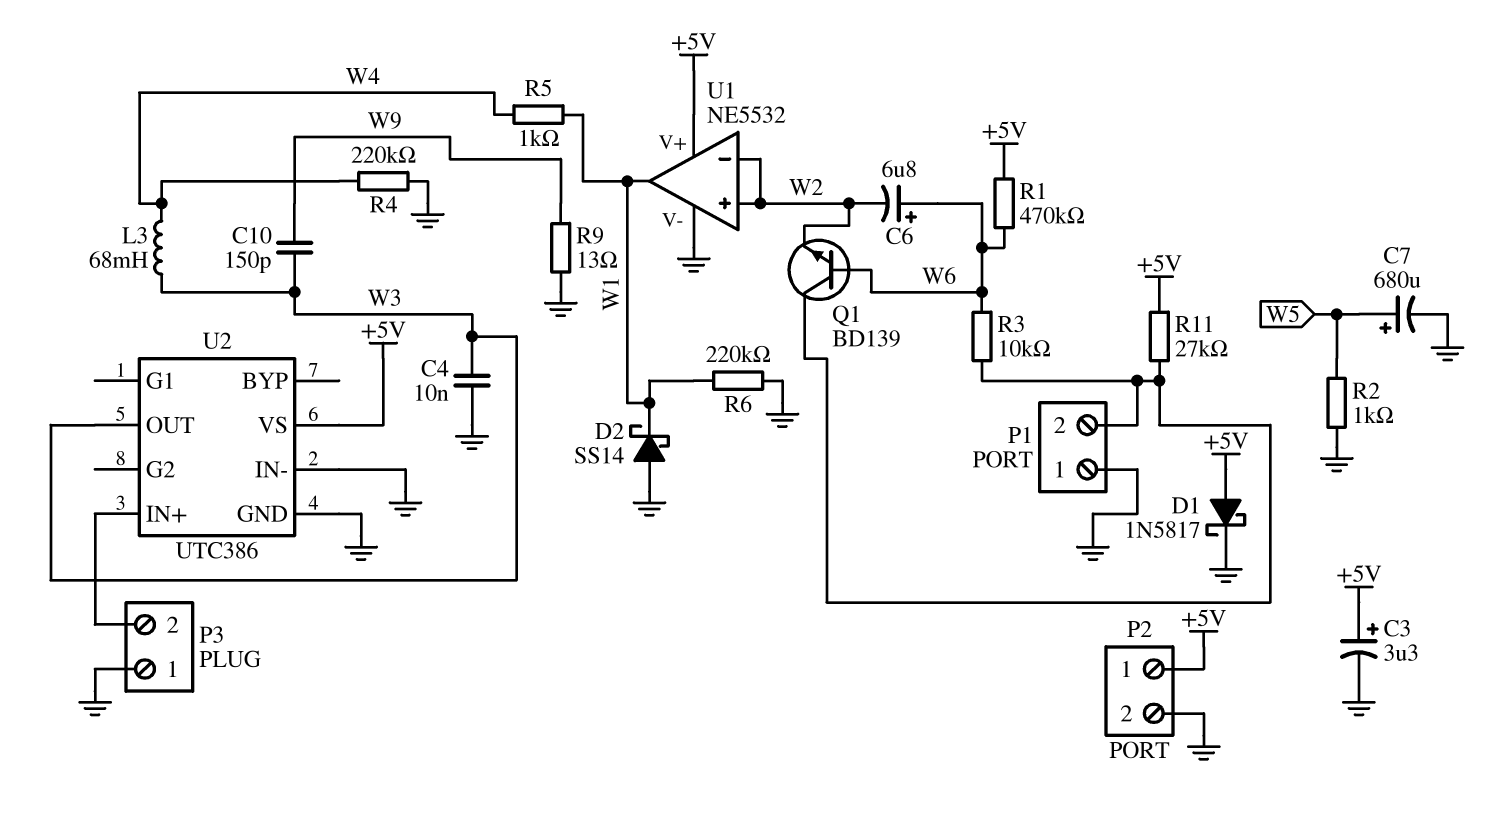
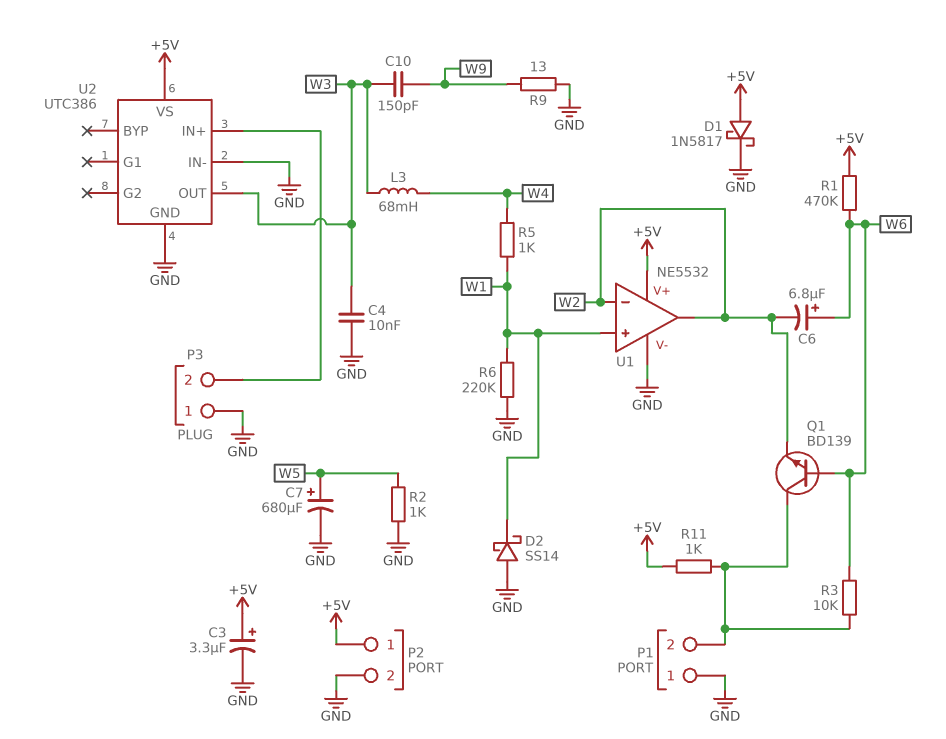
R4: 220k (GND, W4) -> none
R11: 27k (+5V, P1/2) -> 1k (+5V, P1/2)
U1 pin in+: W2 -> W1
U1 pin out: W1 -> W2

